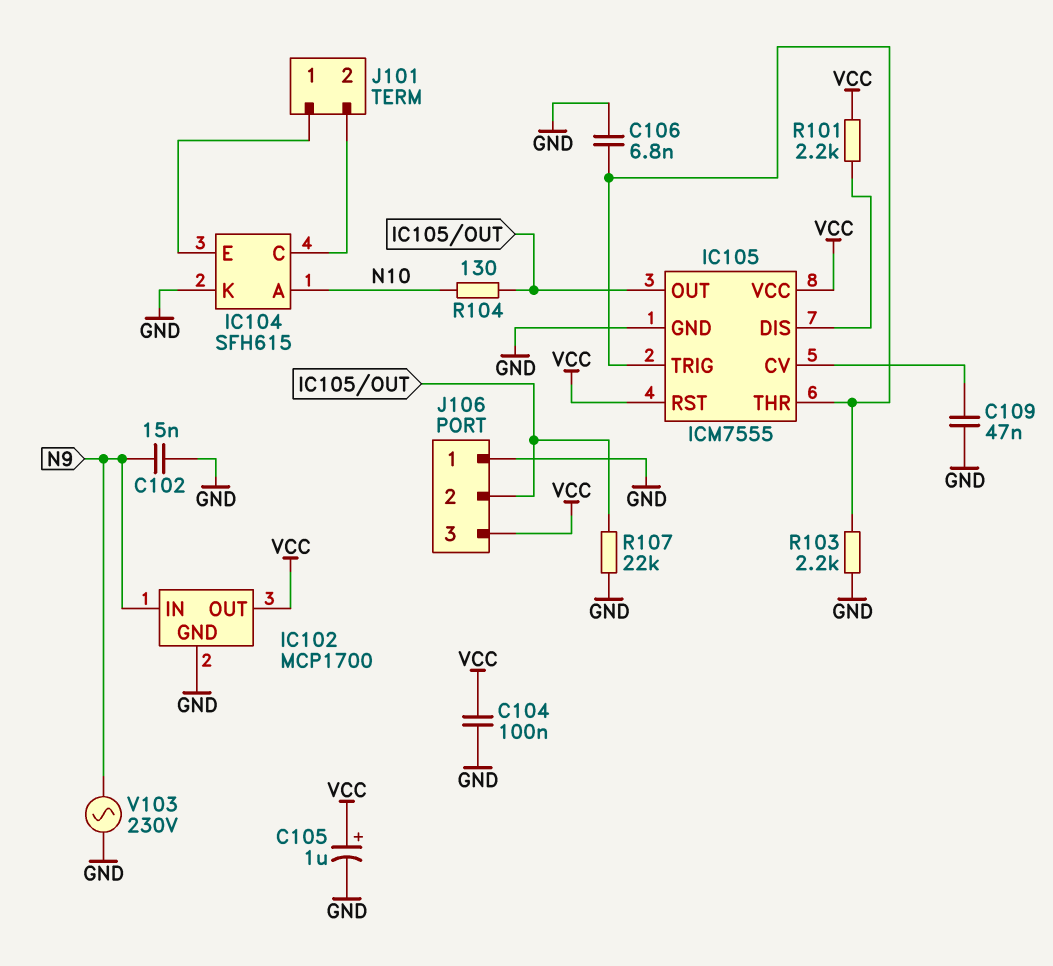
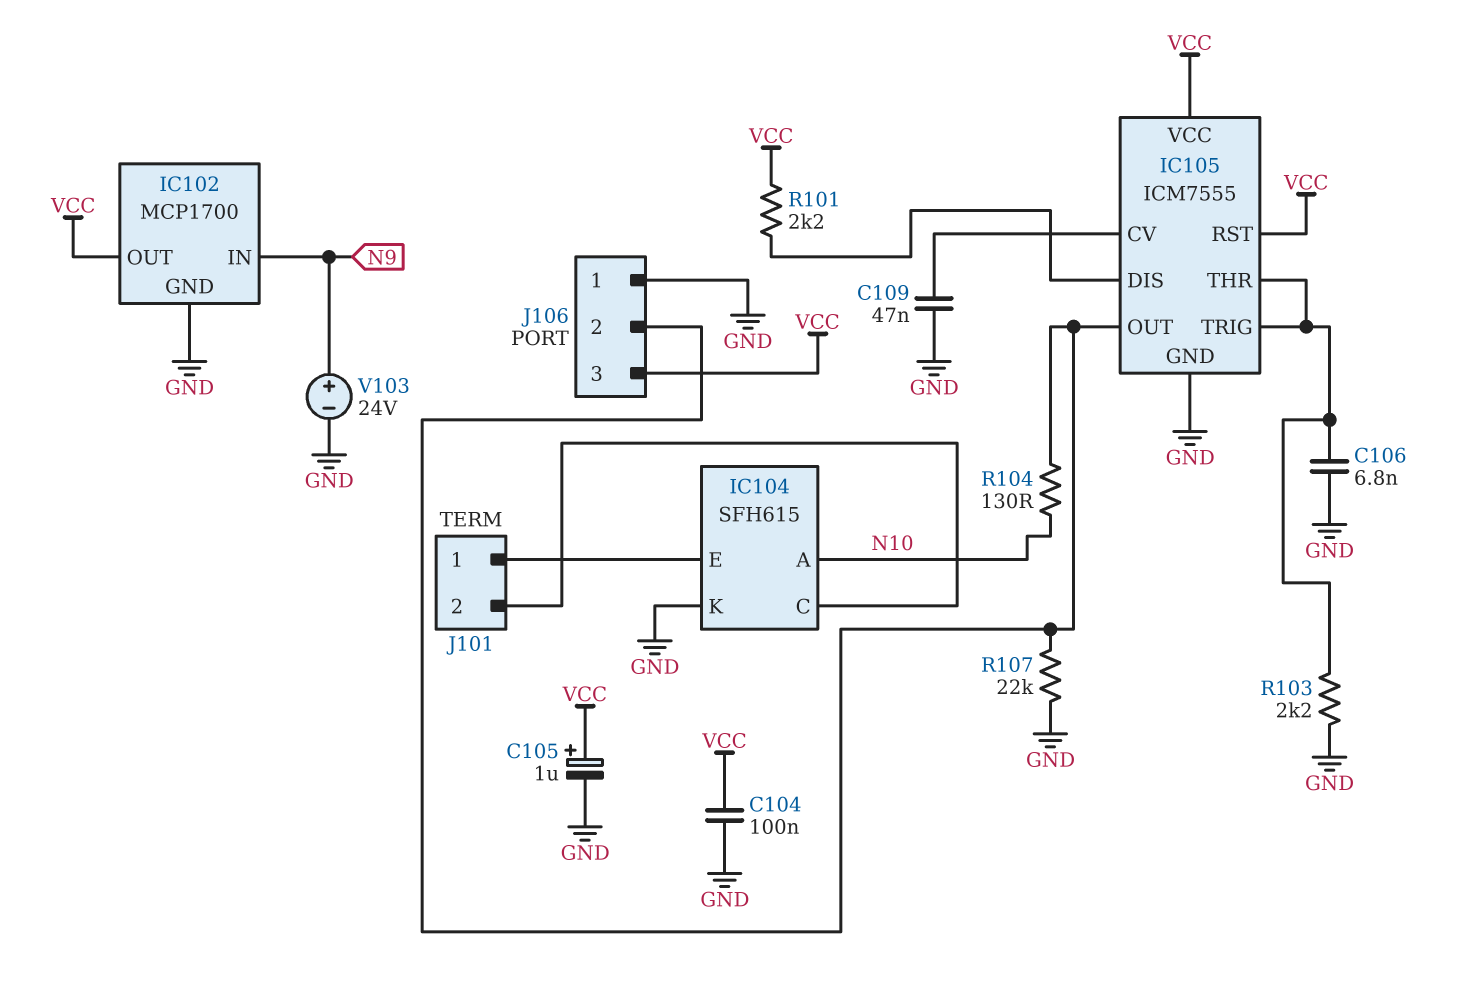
C102: 15nF (GND, N9) -> none
V103: AC 230V (GND, N9) -> 24V (plus N9, minus GND)

